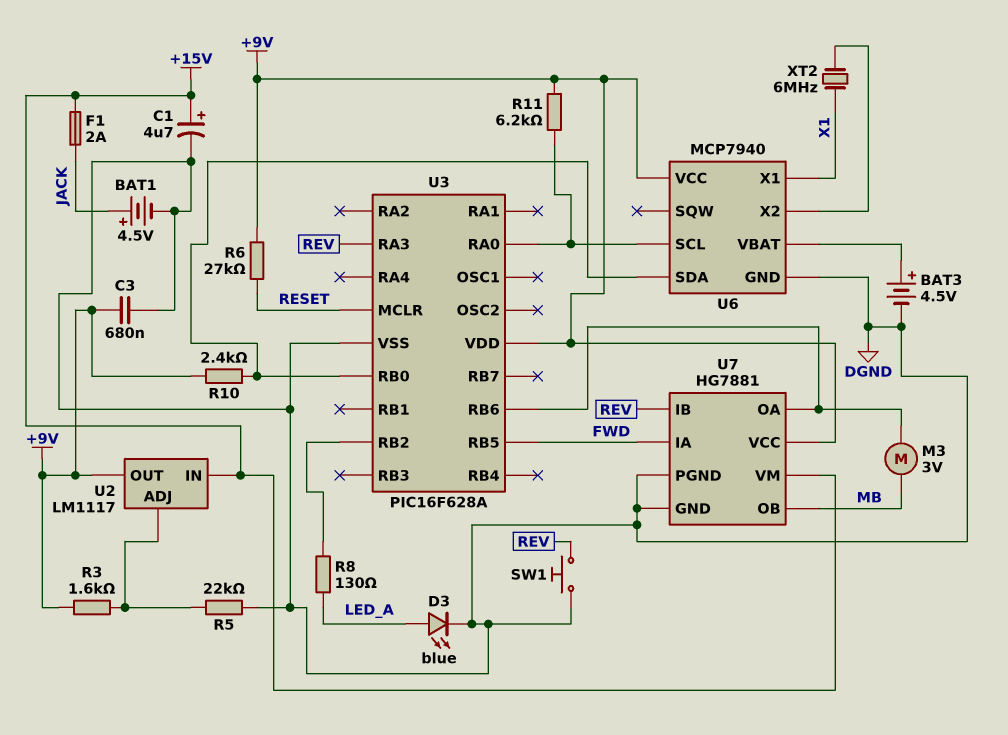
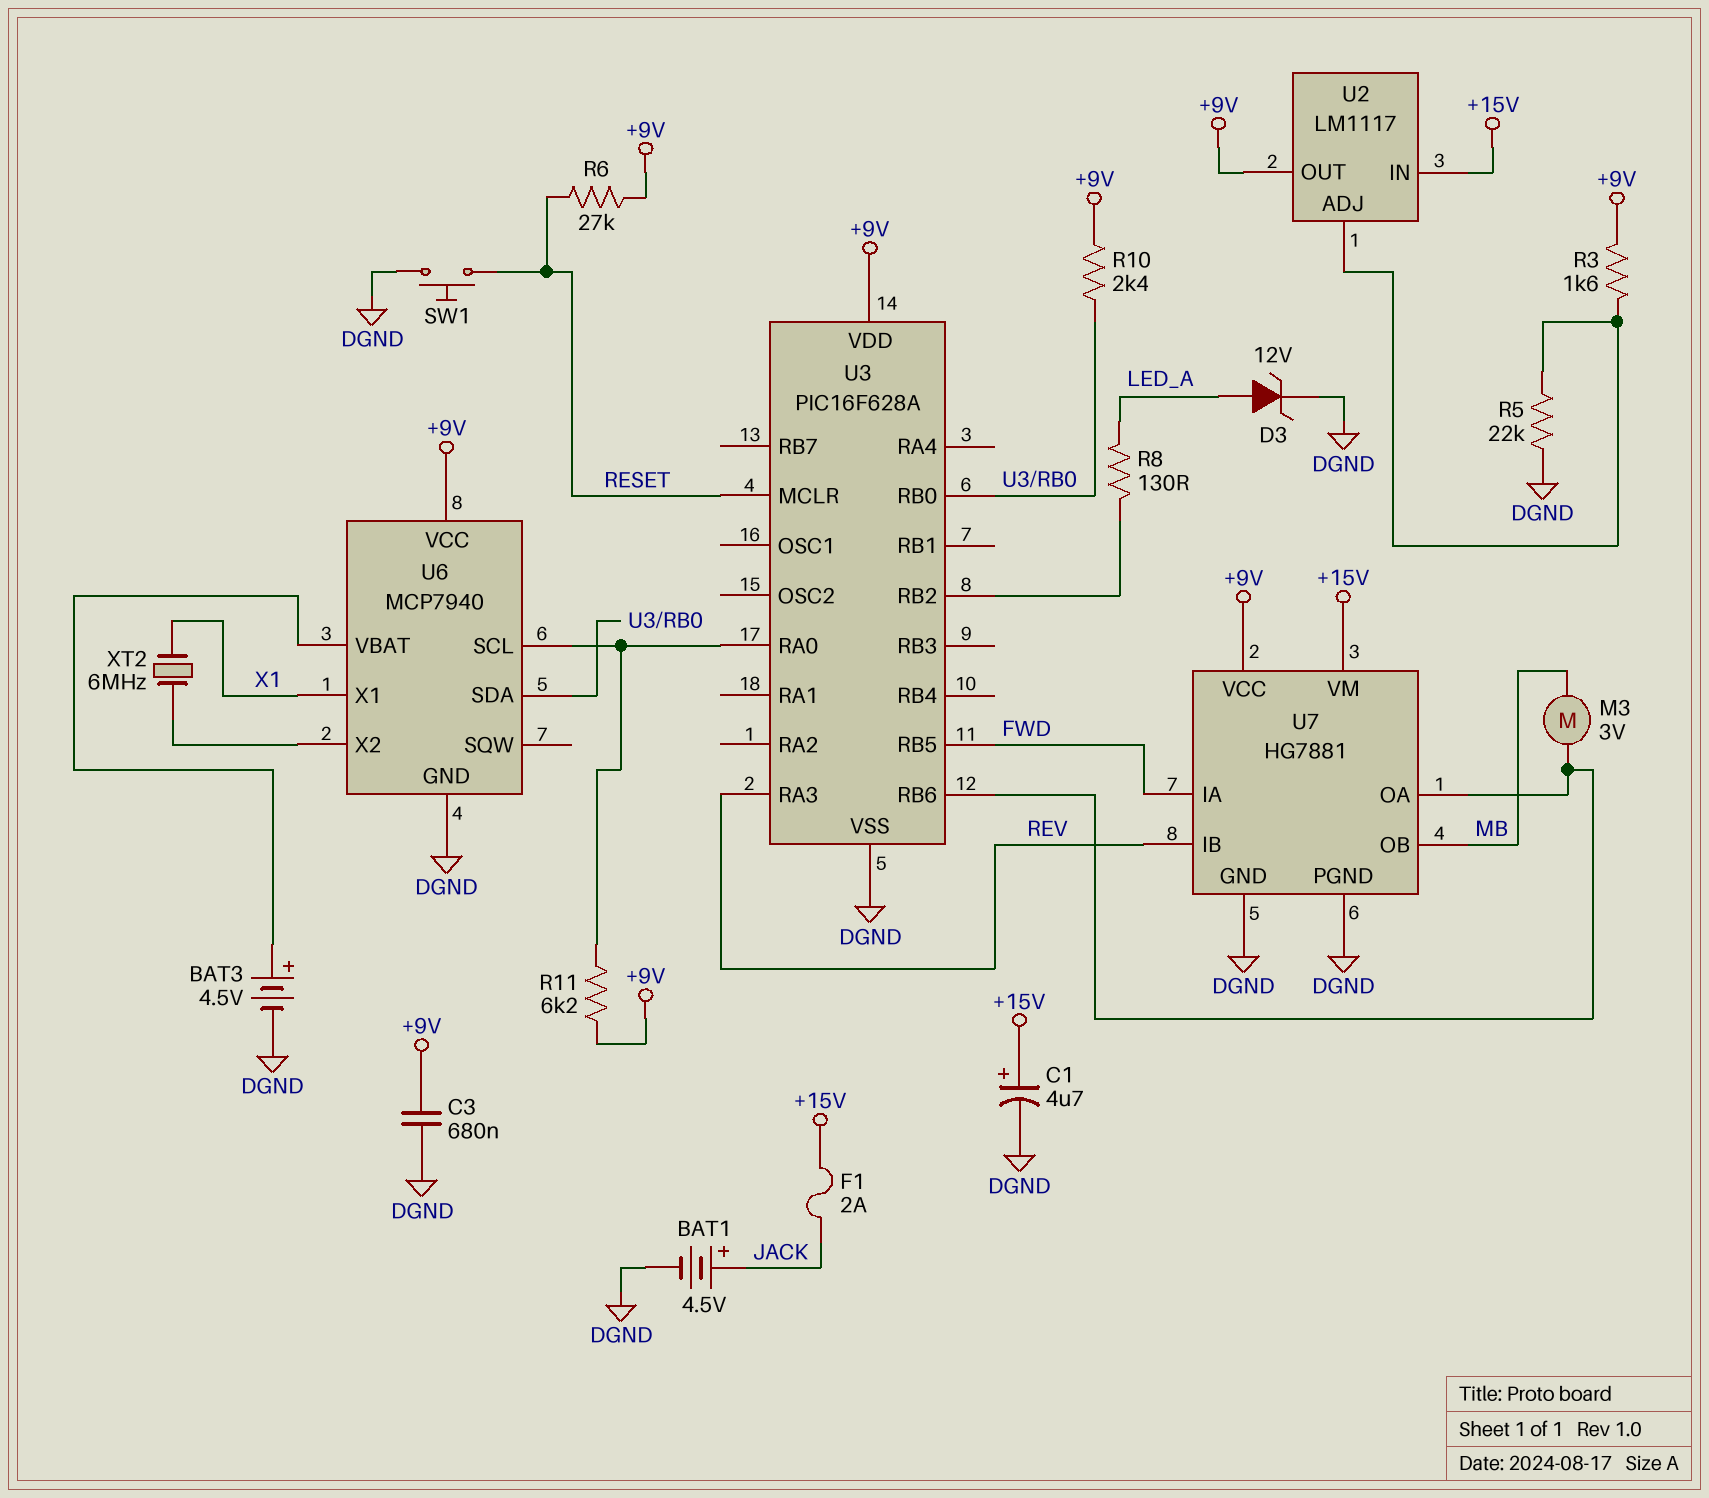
D3: LED blue (A LED_A, K DGND) -> zener 12V (A LED_A, K DGND)
SW1: button (DGND, REV) -> button (DGND, RESET)

